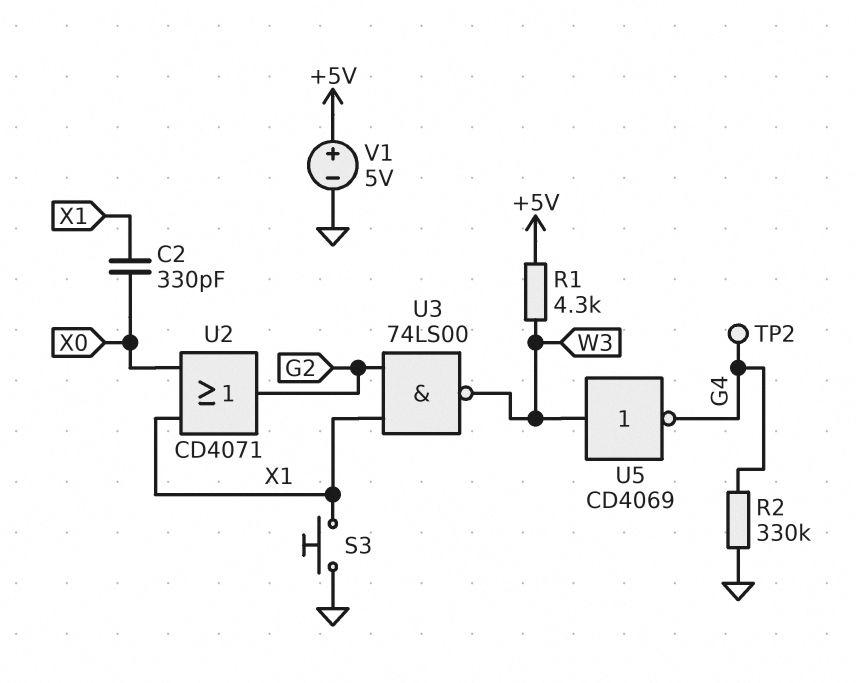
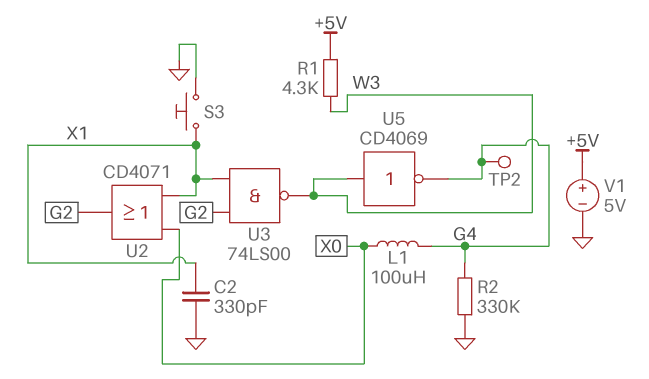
C2: 330pF (X0, X1) -> 330pF (GND, X1)
L1: none -> 100uH (G4, X0)

